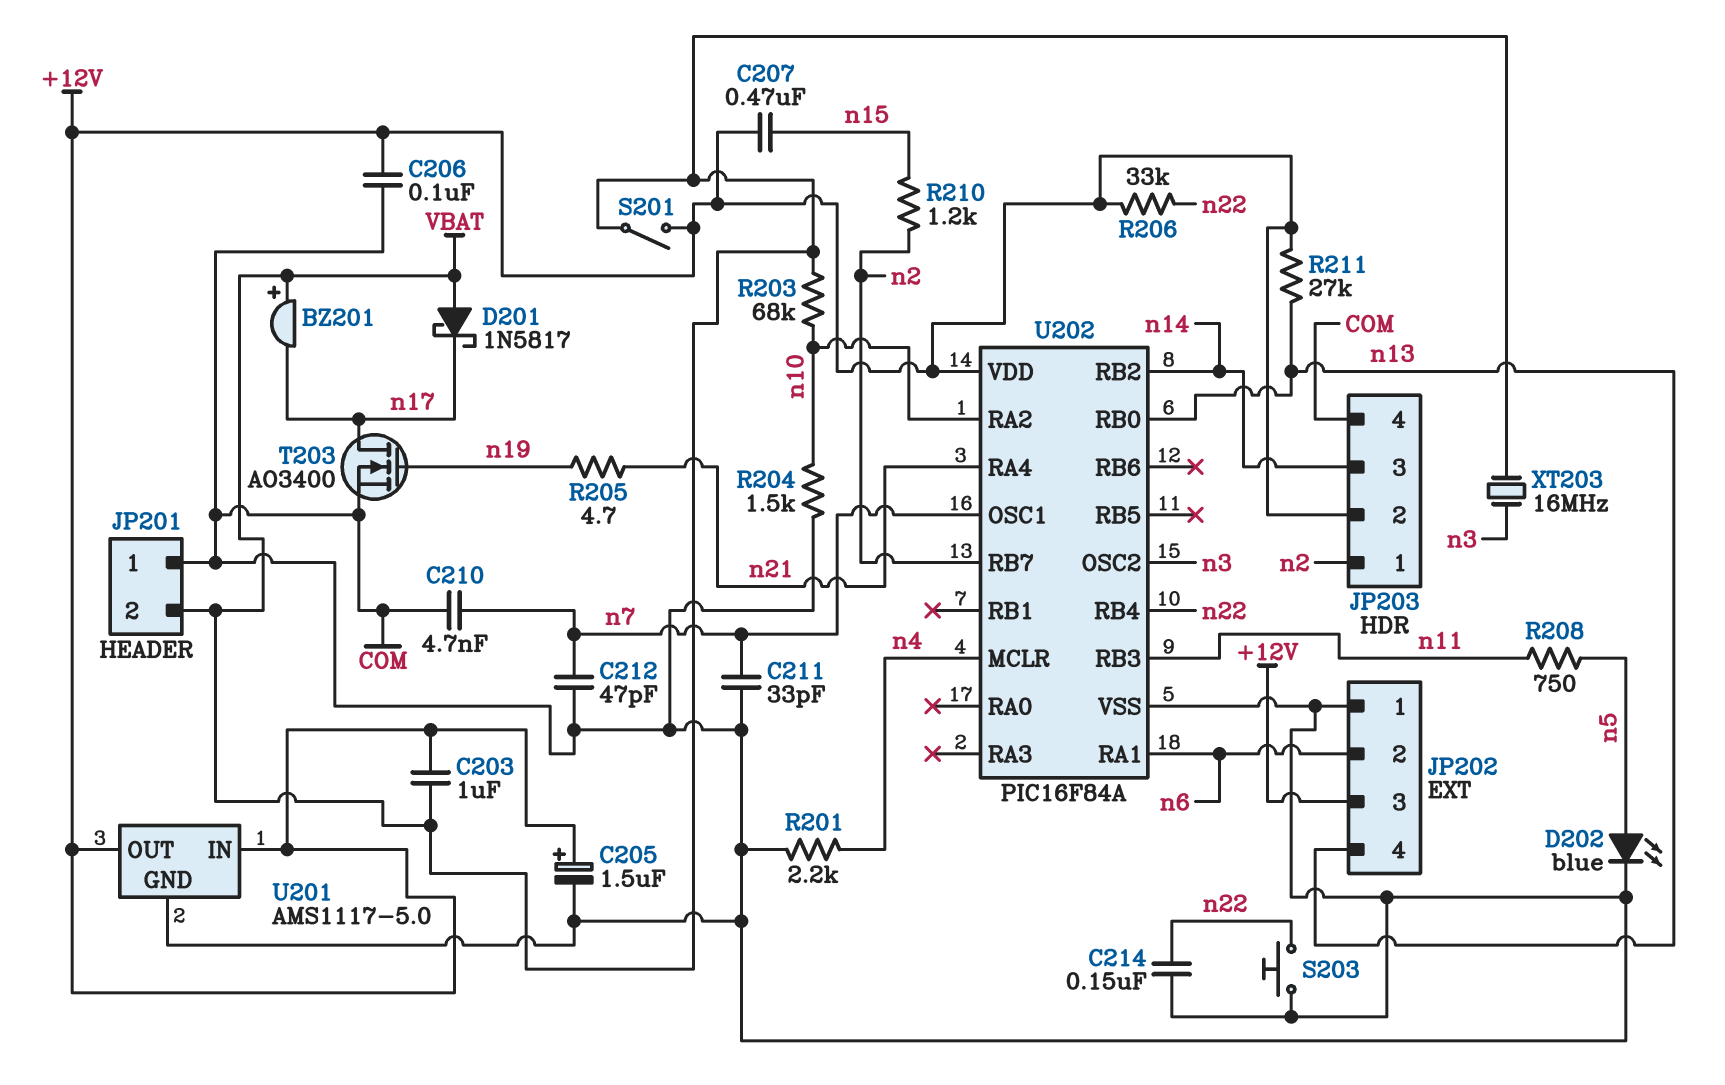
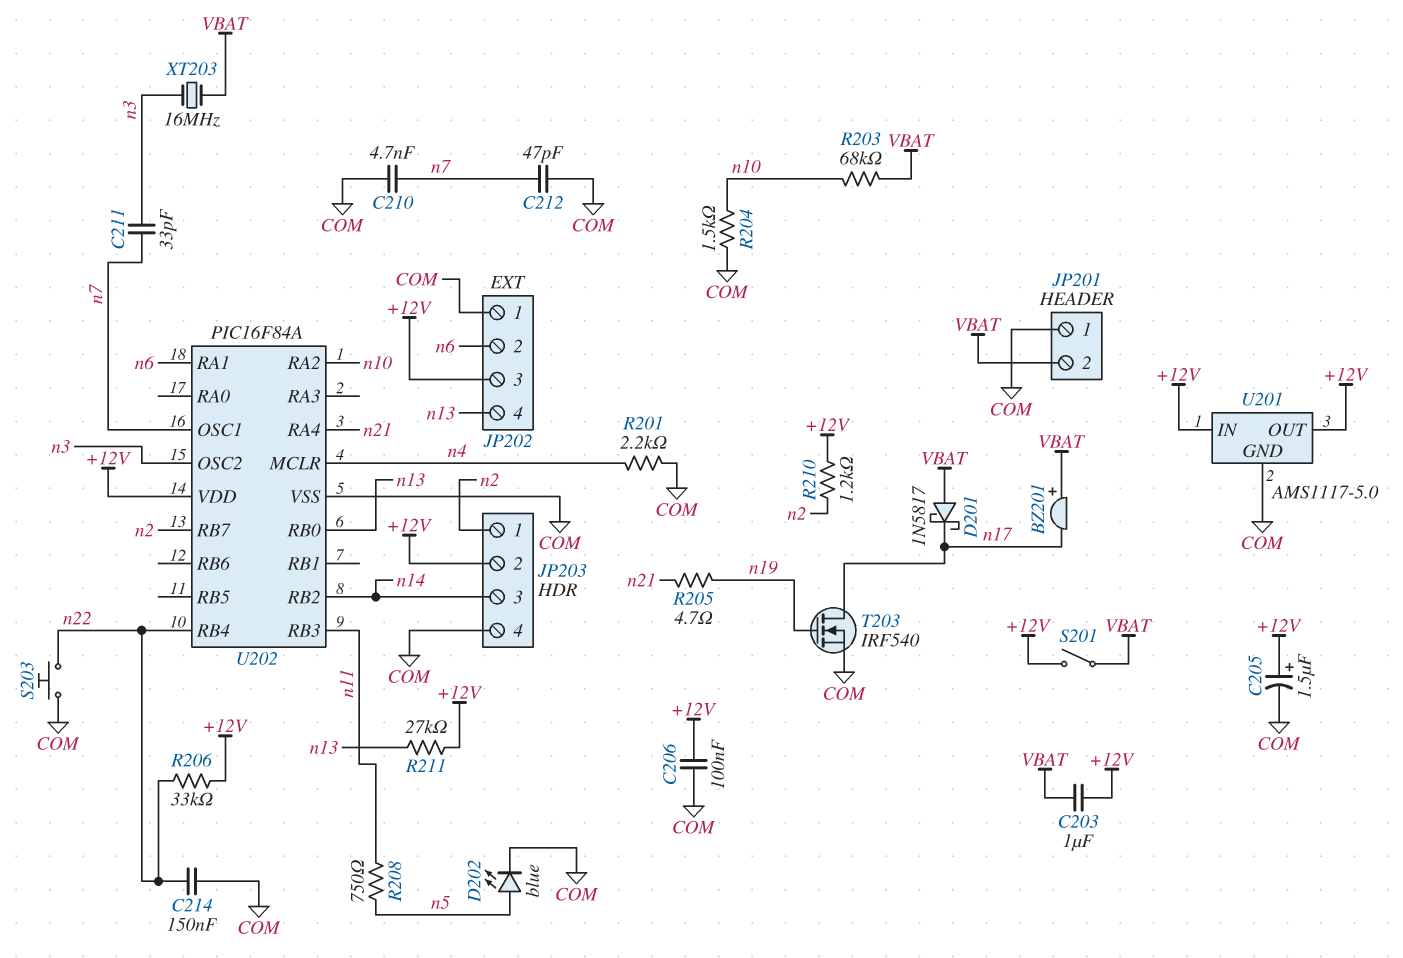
C207: 470nF (+12V, n15) -> none
C211: 33pF (COM, n7) -> 33pF (n3, n7)
R210: 1.2k (n2, n15) -> 1.2k (+12V, n2)
T203: NMOS AO3400 (G n19, D n17, S COM) -> NMOS IRF540 (G n19, D n17, S COM)

